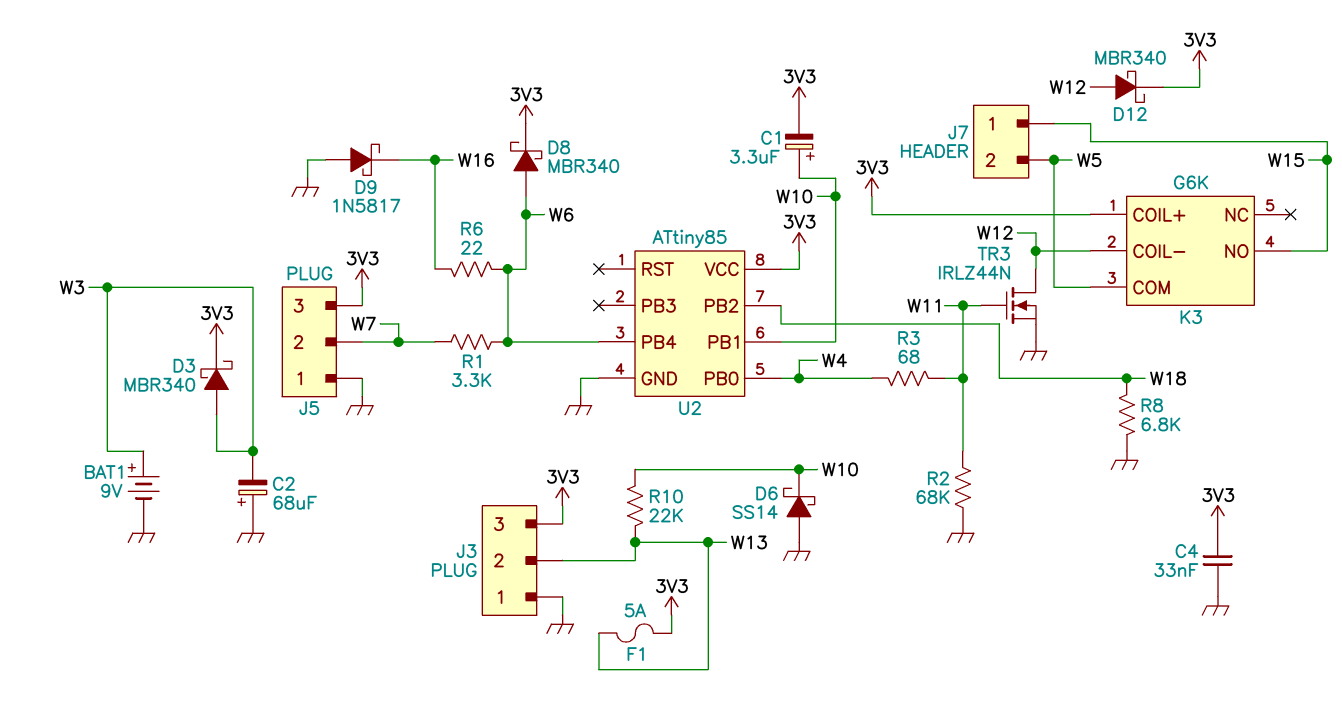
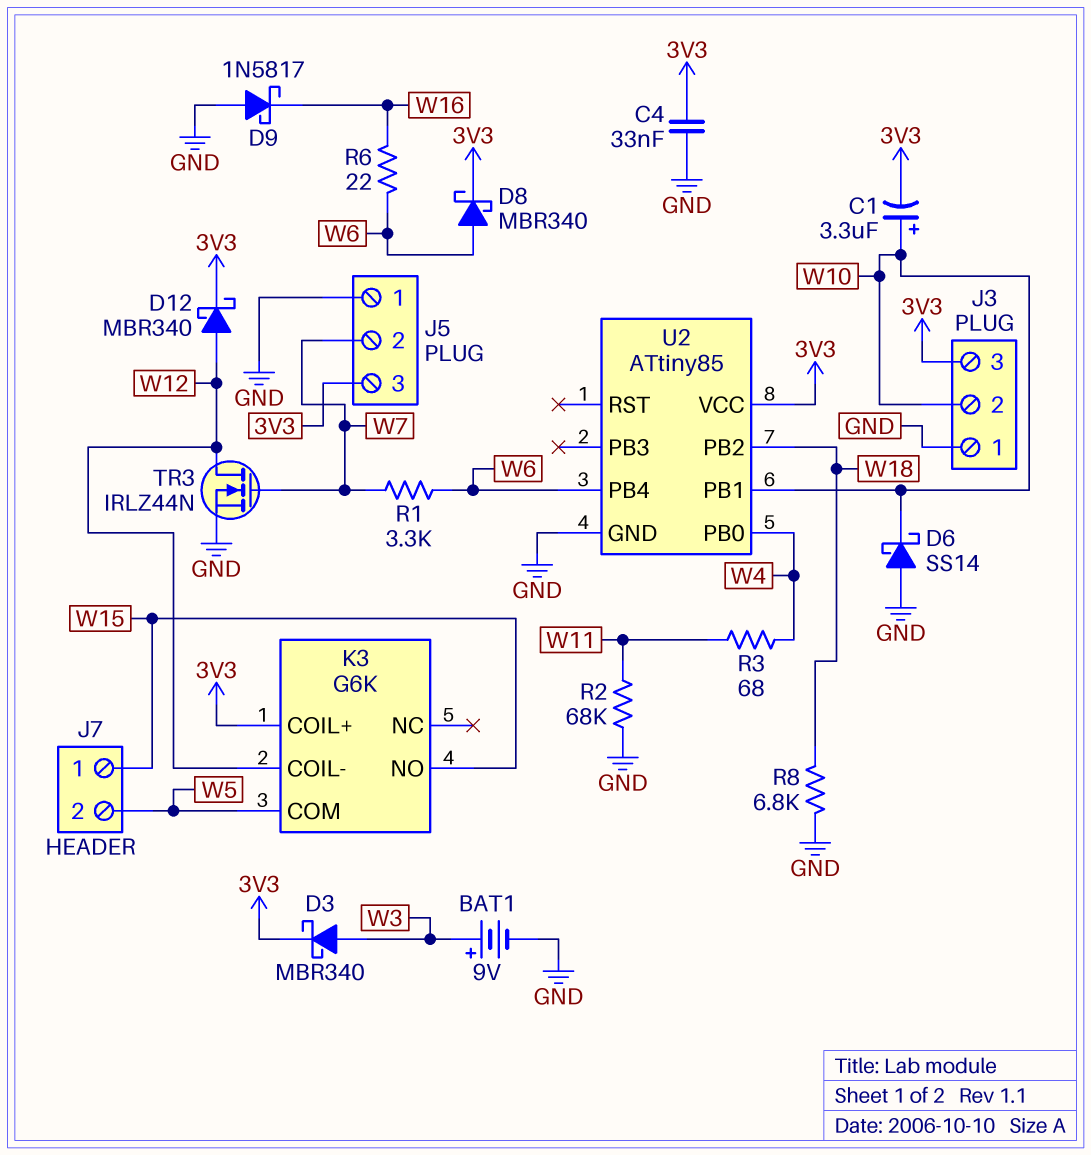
C2: 68uF (plus GND, minus W3) -> none
F1: 5A (3V3, W13) -> none
J3 pin 2: W13 -> W10
R10: 22k (W10, W13) -> none
TR3: NMOS IRLZ44N (G W11, D W12, S GND) -> NMOS IRLZ44N (G W7, D W12, S GND)

